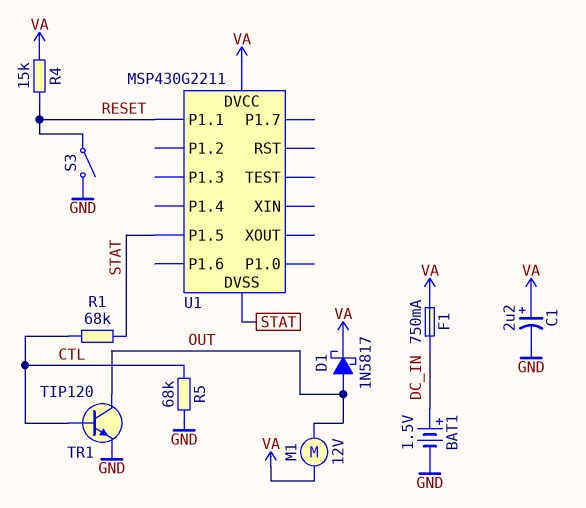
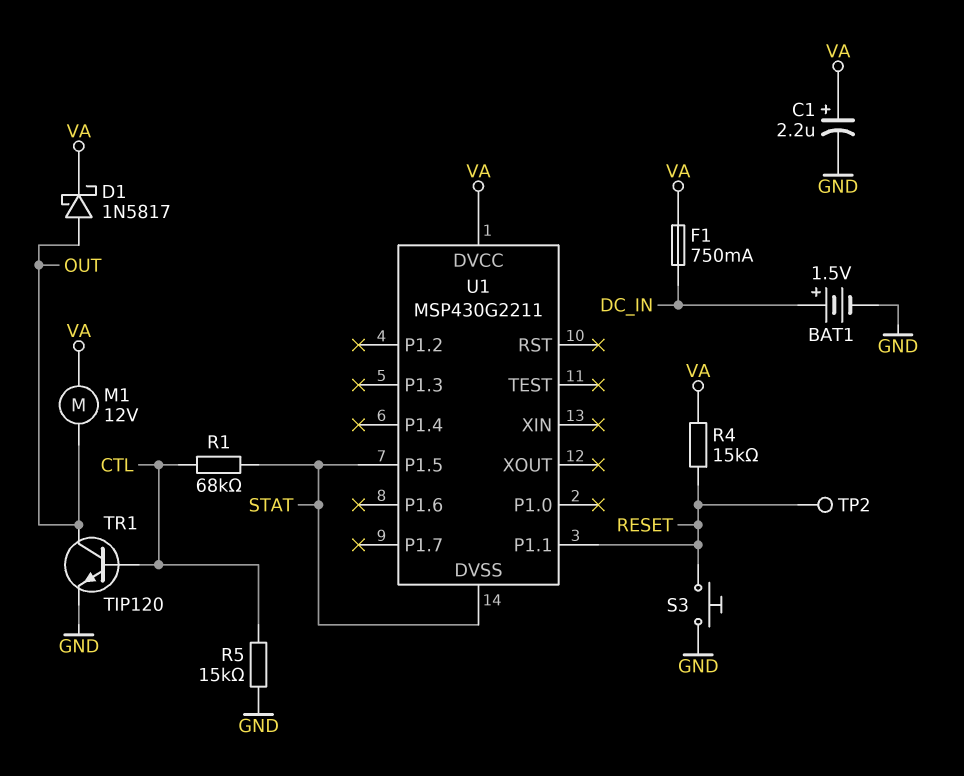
R5: 68k (CTL, GND) -> 15k (CTL, GND)
S3: switch (GND, RESET) -> button (GND, RESET)
TP2: none -> test point (RESET)

